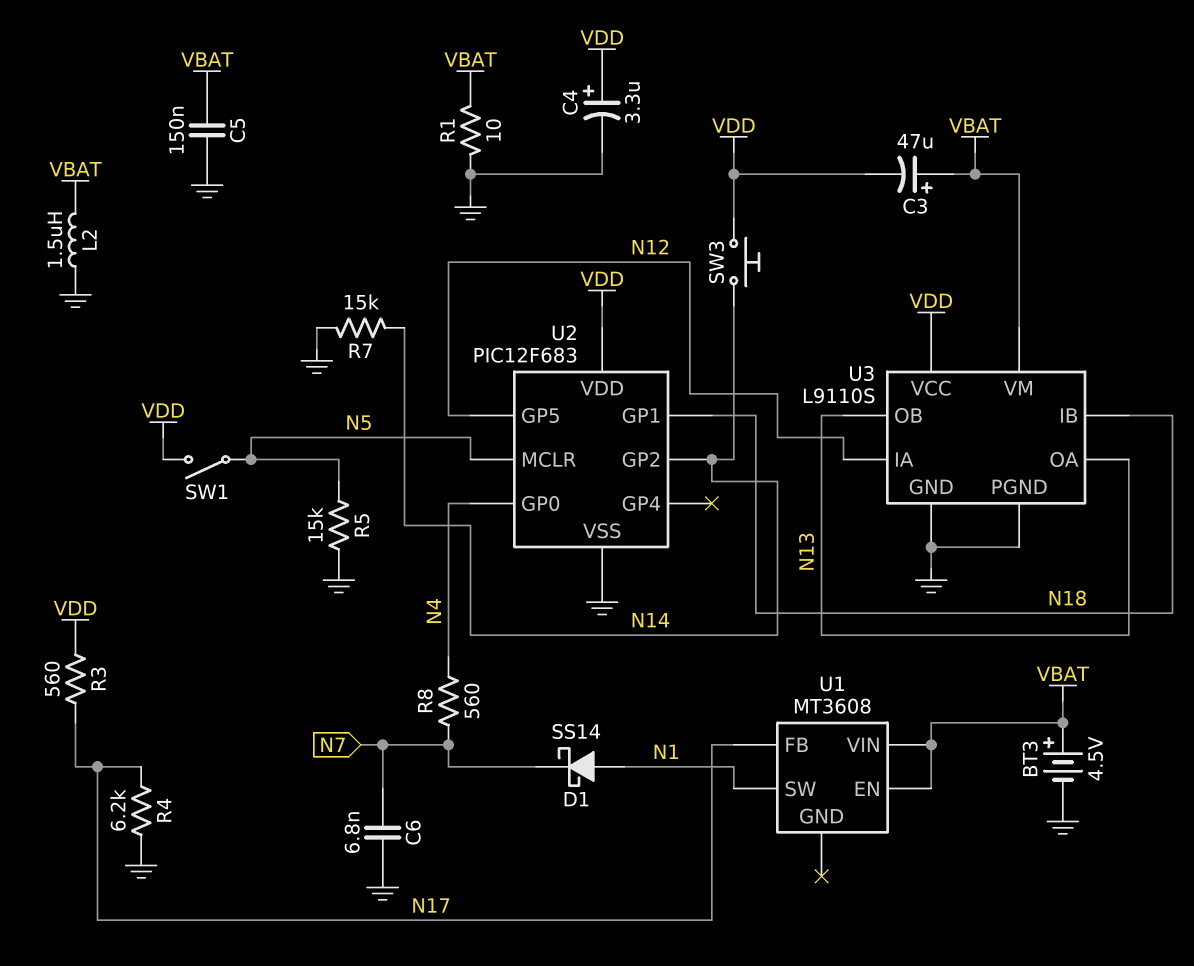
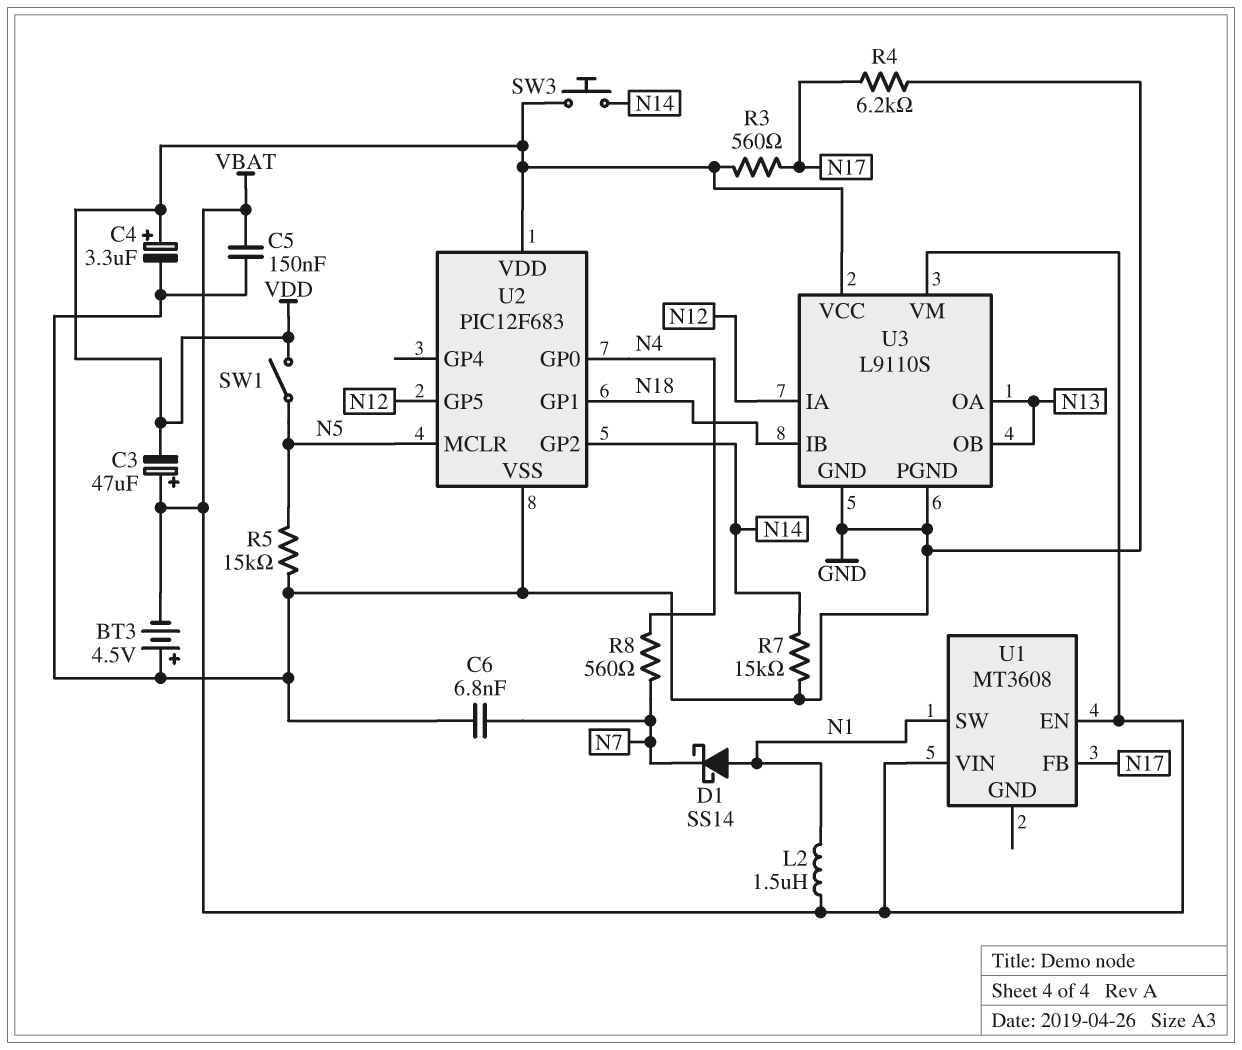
BT3: 4.5V (plus VBAT, minus GND) -> 4.5V (plus GND, minus VBAT)
L2: 1.5uH (GND, VBAT) -> 1.5uH (N1, VBAT)
R1: 10 (GND, VBAT) -> none

